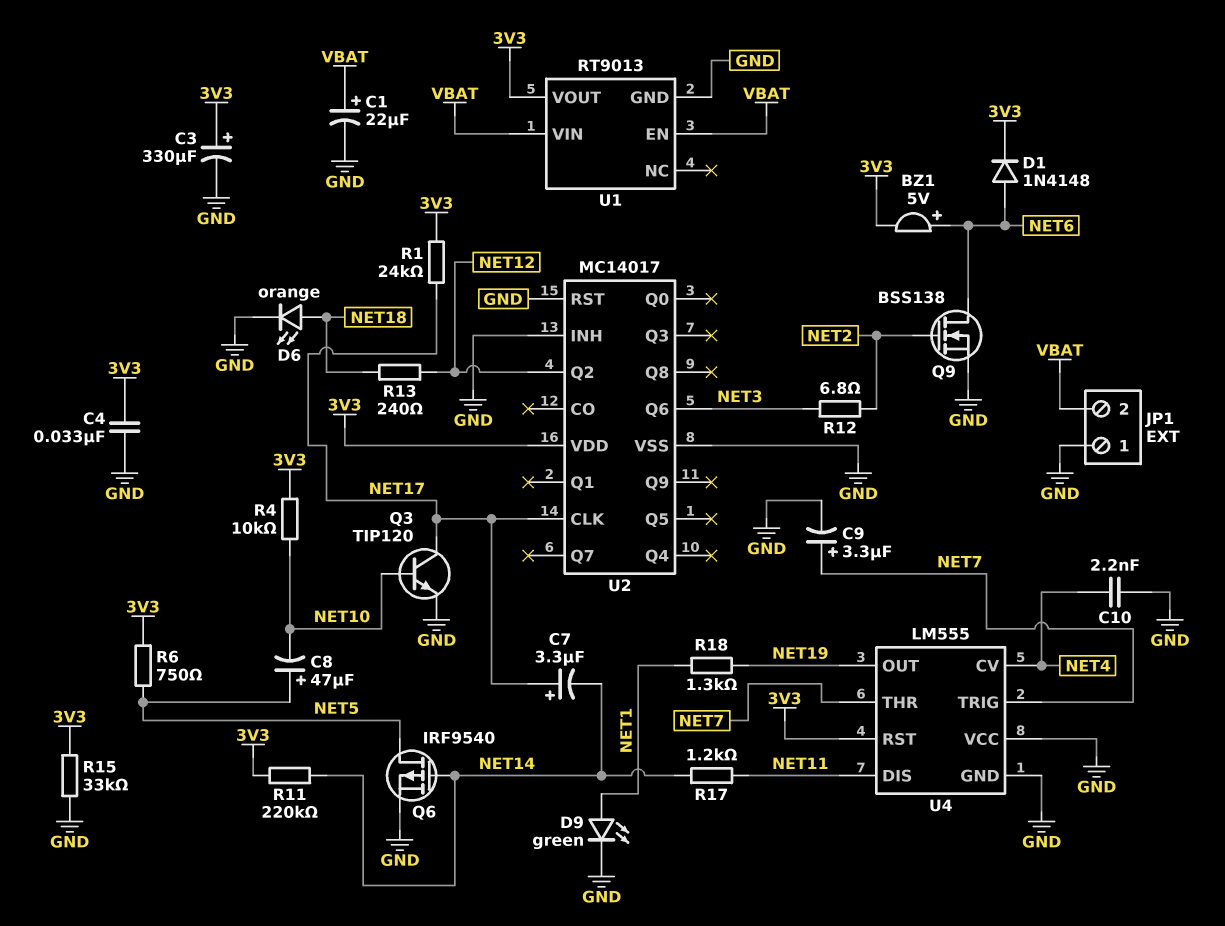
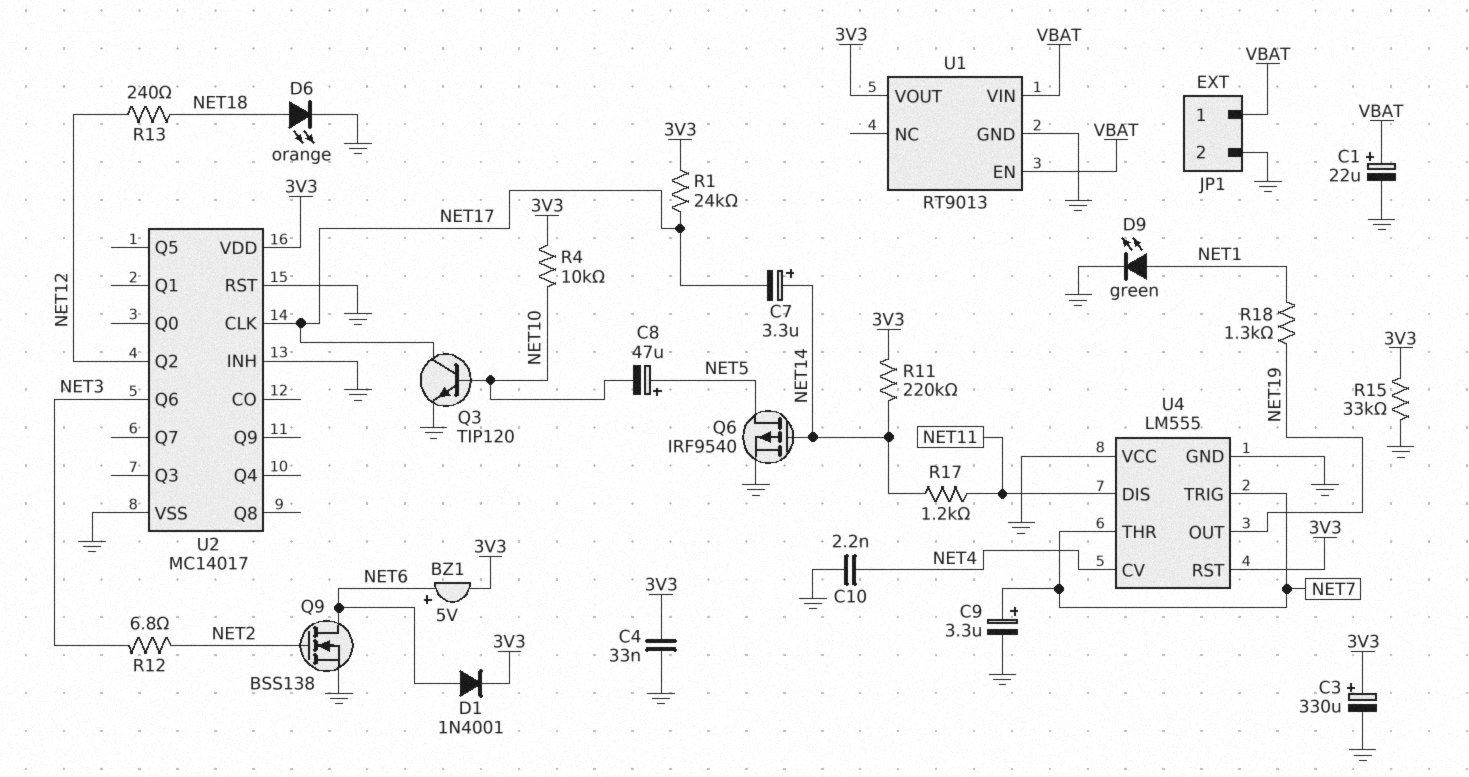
C7: 3.3uF (plus NET17, minus NET14) -> 3.3uF (plus NET14, minus NET17)
D1: diode 1N4148 (A NET6, K 3V3) -> diode 1N4001 (A NET6, K 3V3)
JP1 pin 1: GND -> VBAT
JP1 pin 2: VBAT -> GND
R6: 750 (3V3, NET5) -> none

